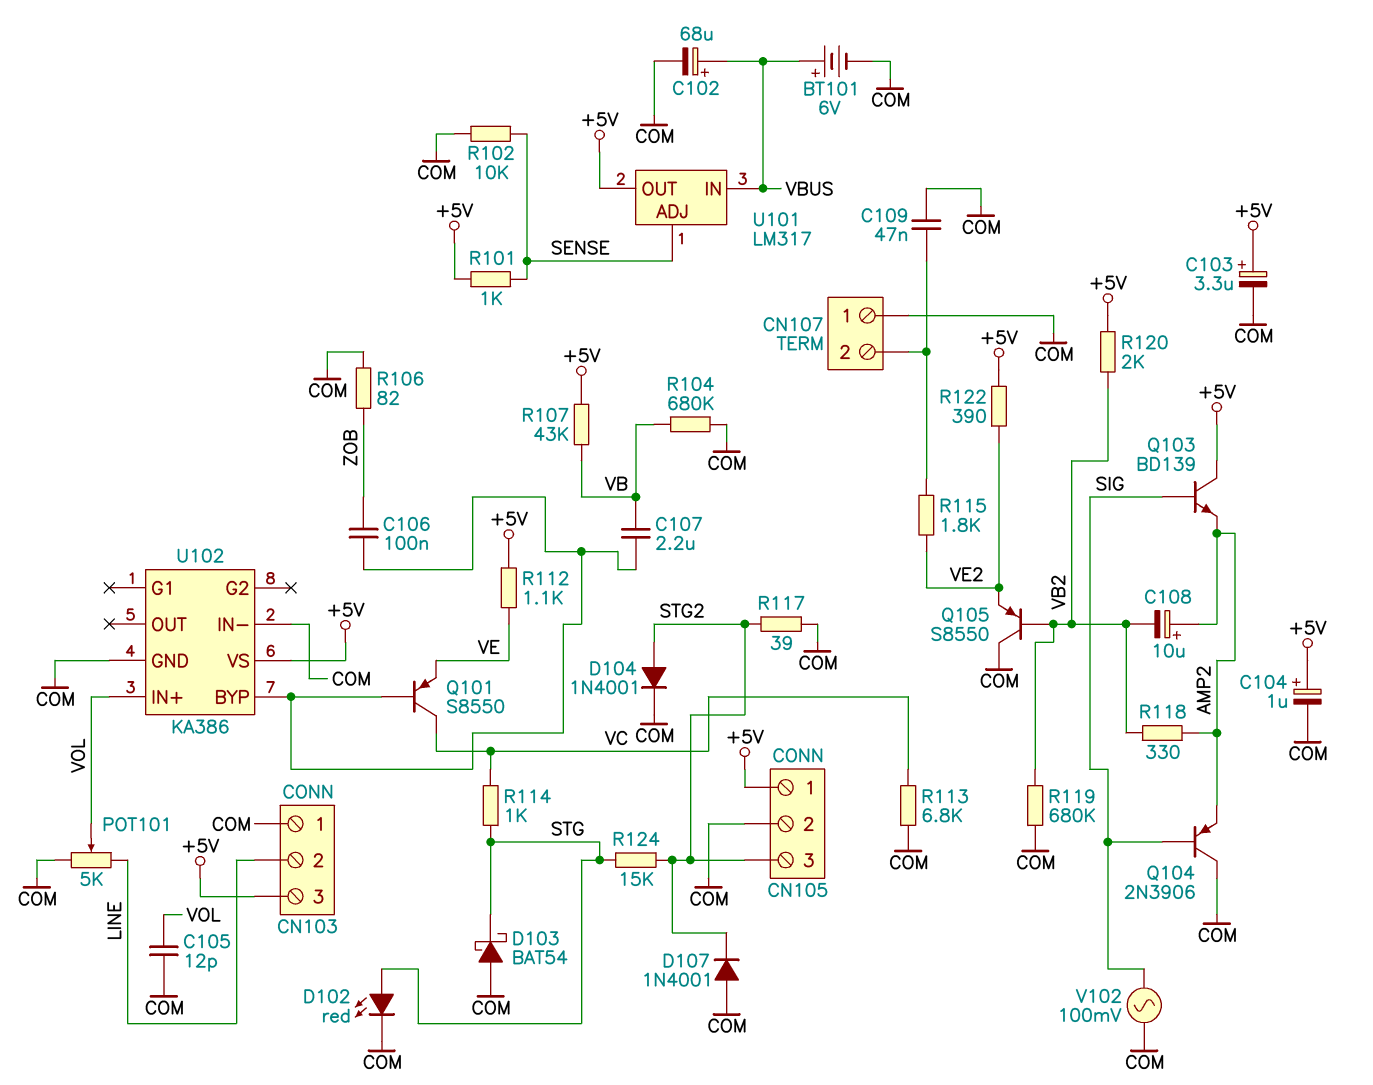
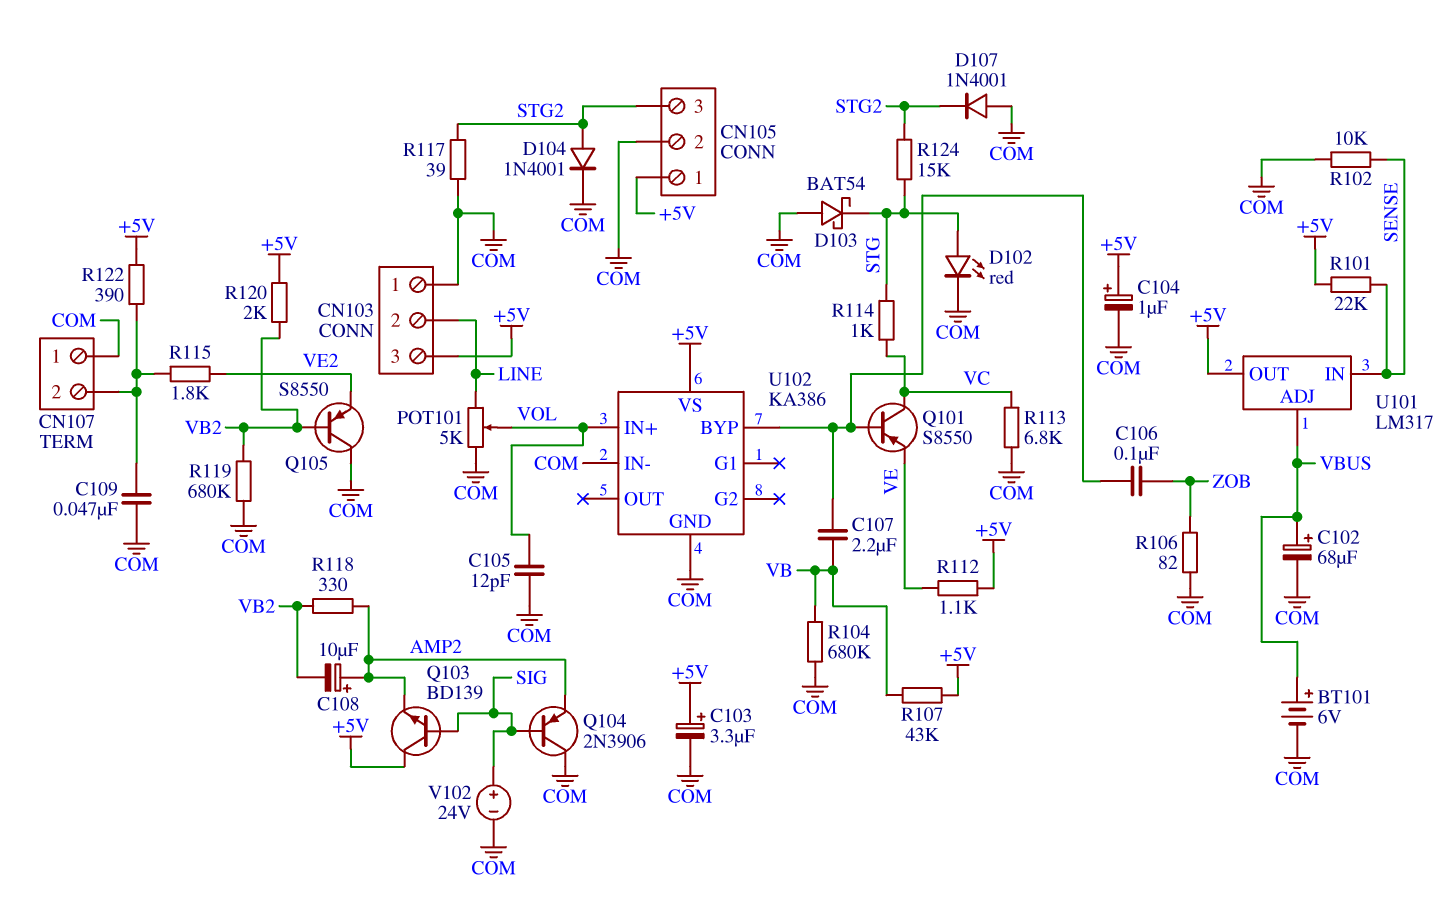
R101: 1k (+5V, SENSE) -> 22k (+5V, SENSE)
R122: 390 (+5V, VE2) -> 390 (+5V, CN107/2)
U101 pin ADJ: SENSE -> VBUS
U101 pin IN: VBUS -> SENSE
V102: AC 100mV (COM, SIG) -> 24V (plus SIG, minus COM)

